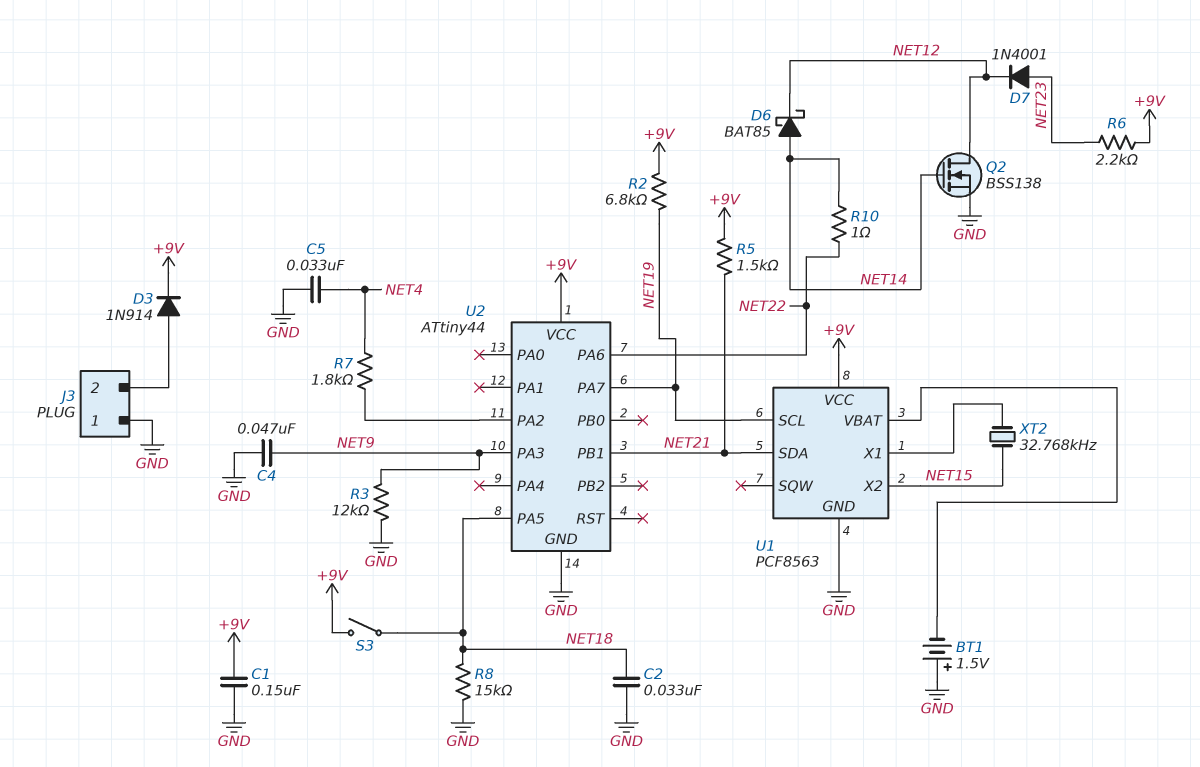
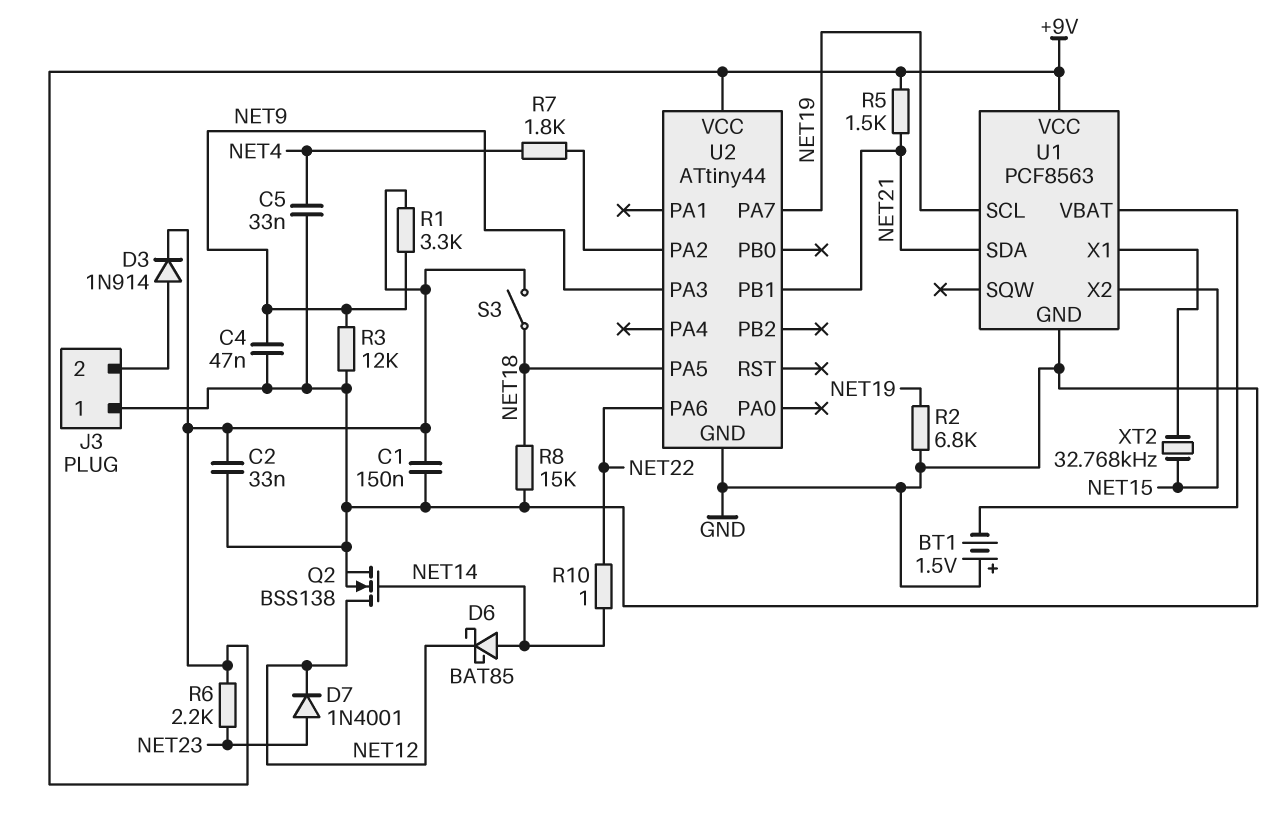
C2: 33nF (GND, NET18) -> 33nF (+9V, GND)
R1: none -> 3.3k (+9V, NET9)
R2: 6.8k (+9V, NET19) -> 6.8k (GND, NET19)

